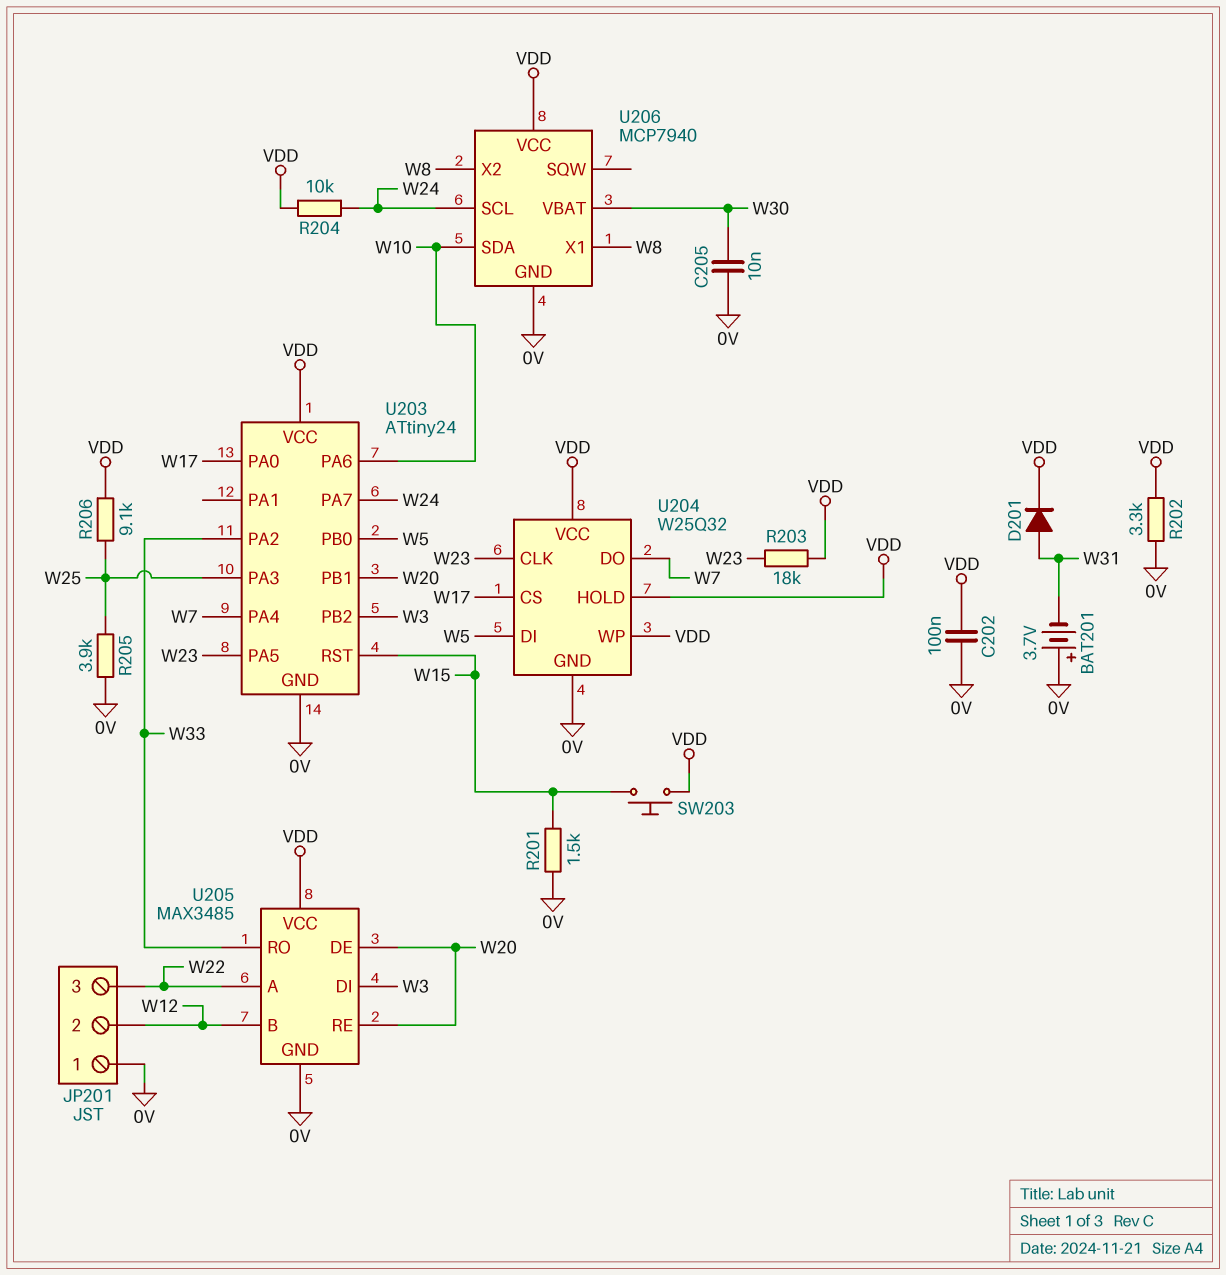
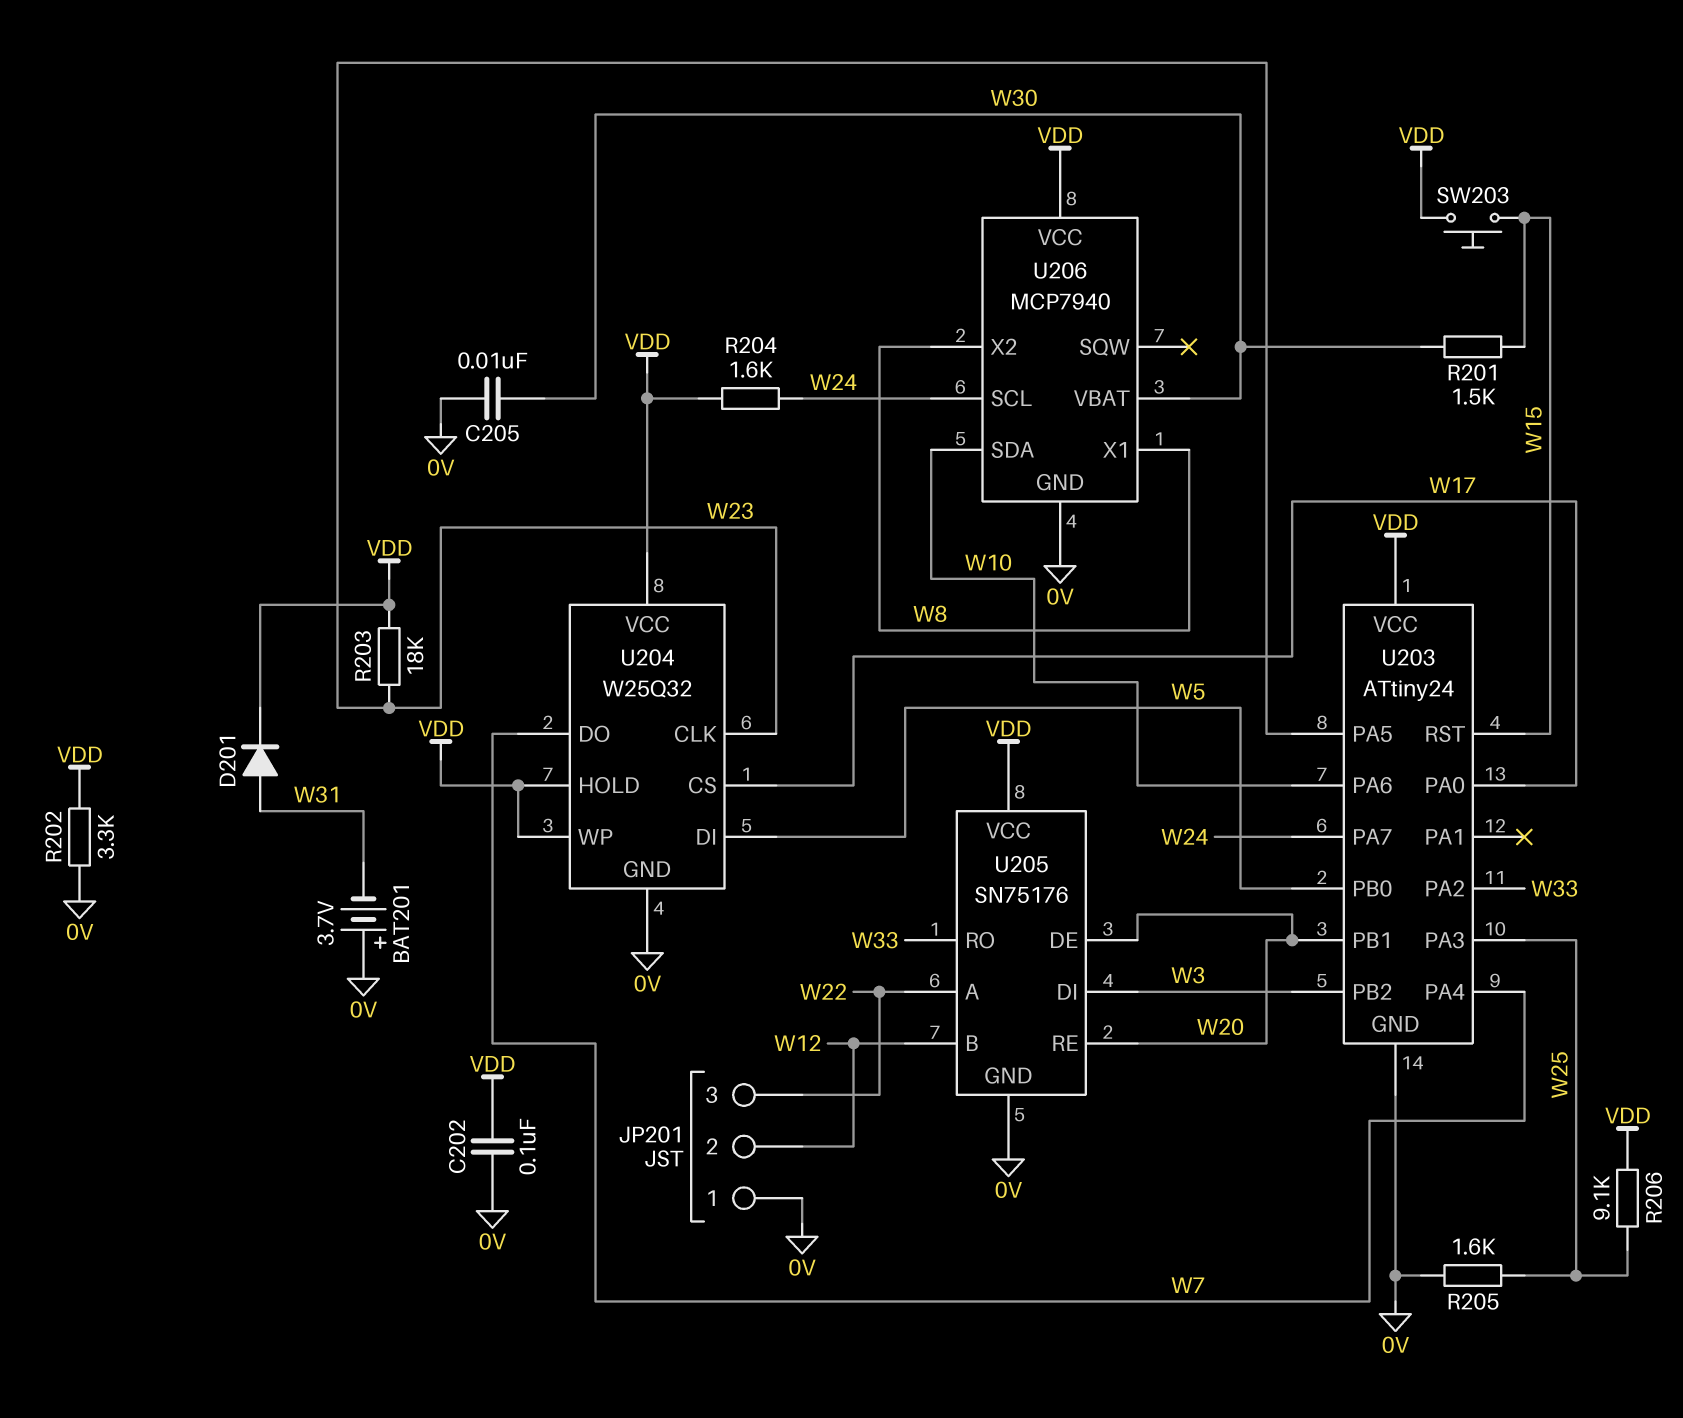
R201: 1.5k (0V, W15) -> 1.5k (W15, W30)
R204: 10k (VDD, W24) -> 1.6k (VDD, W24)
R205: 3.9k (0V, W25) -> 1.6k (0V, W25)
U205: MAX3485 -> SN75176

